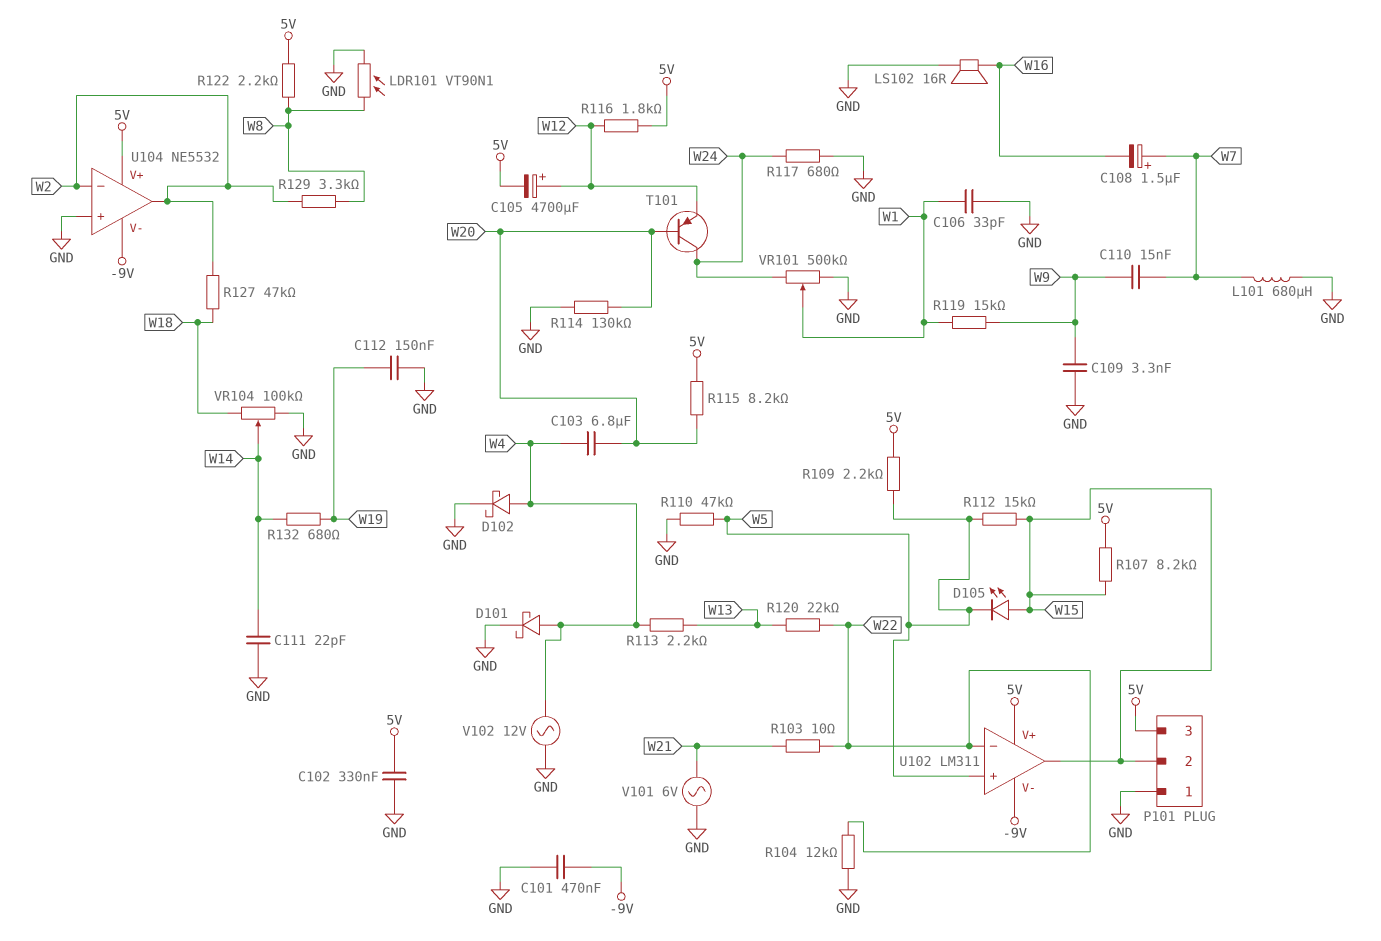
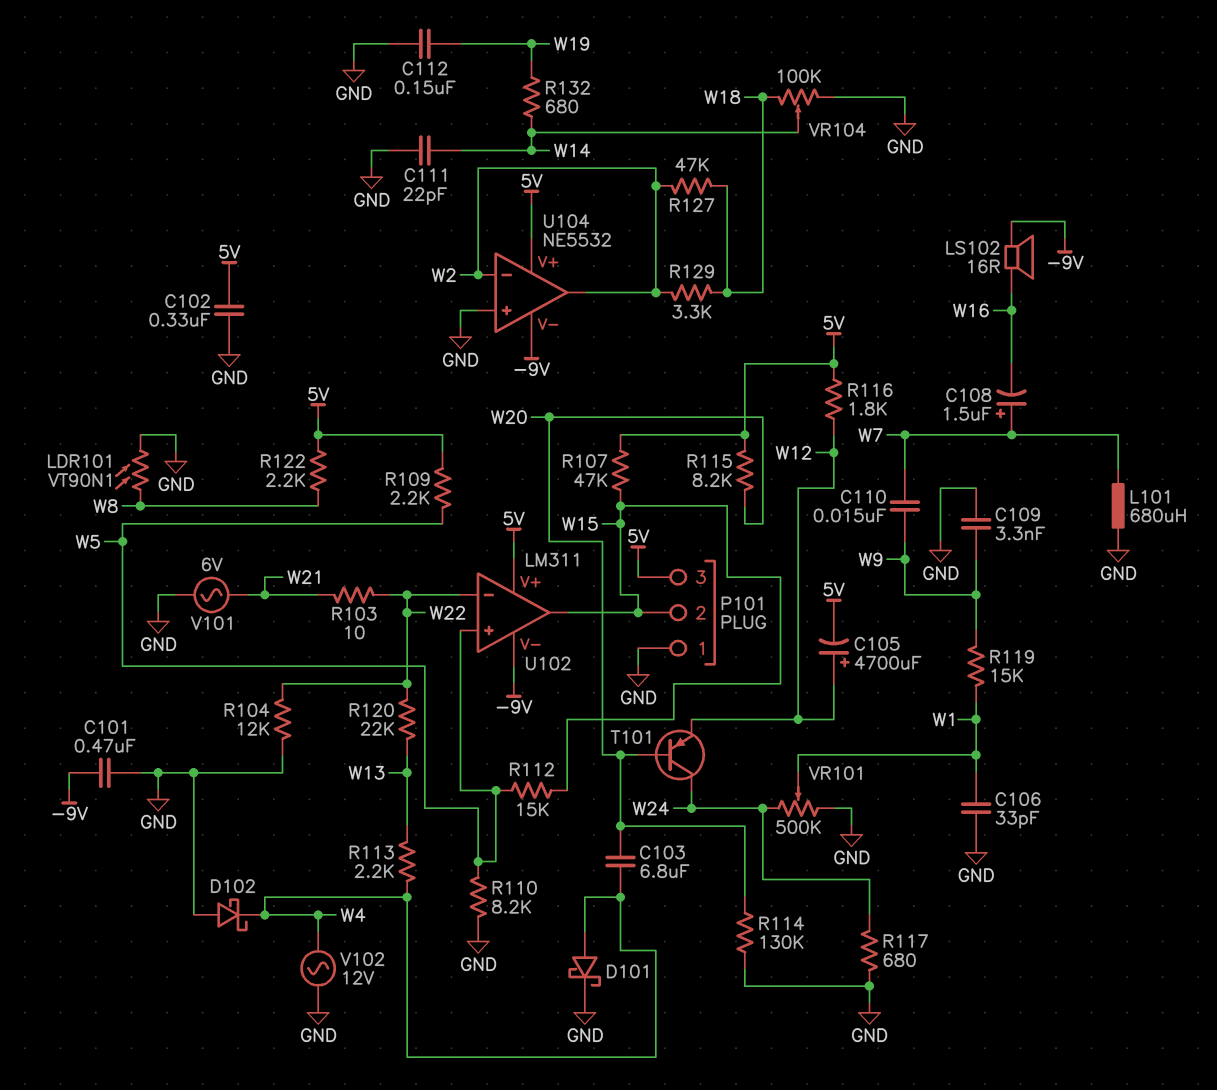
D102: schottky (A W4, K GND) -> schottky (A GND, K W4)
D105: LED (A W15, K W5) -> none
LS102: speaker 16R (GND, W16) -> speaker 16R (-9V, W16)
R107: 8.2k (5V, W15) -> 47k (5V, W15)
R110: 47k (GND, W5) -> 8.2k (GND, W5)
R129: 3.3k (W2, W8) -> 3.3k (W2, W18)

